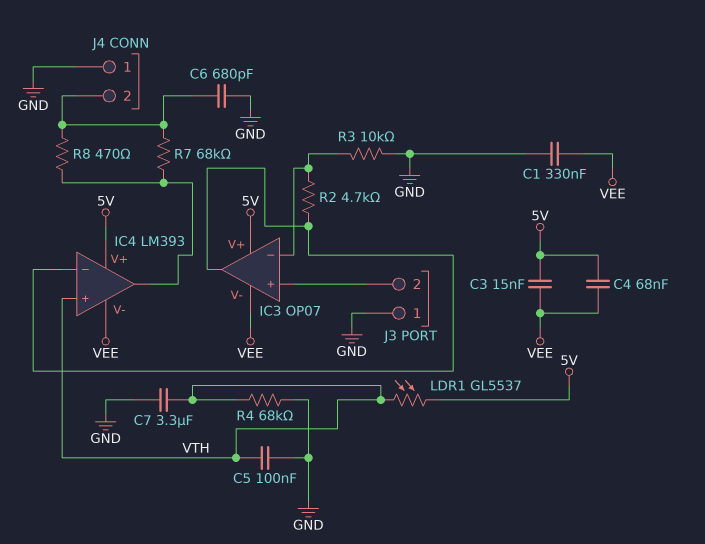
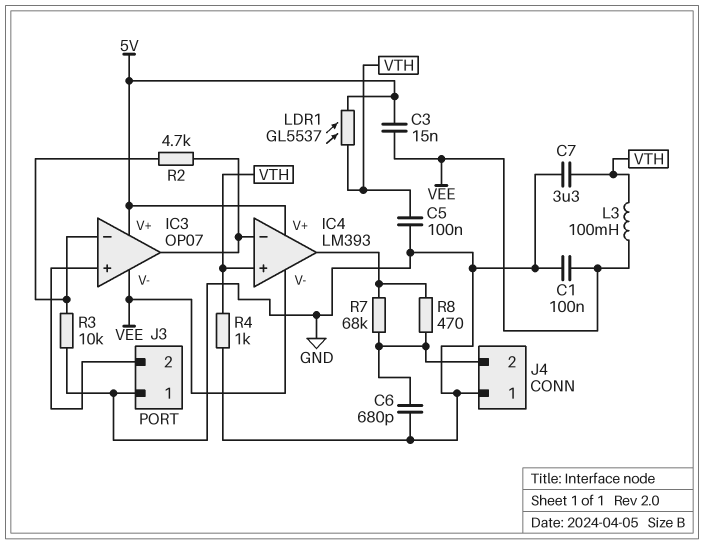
C1: 330nF (GND, VEE) -> 100nF (GND, VEE)
C4: 68nF (5V, VEE) -> none
L3: none -> 100mH (VEE, VTH)
R4: 68k (GND, VTH) -> 1k (GND, VTH)

